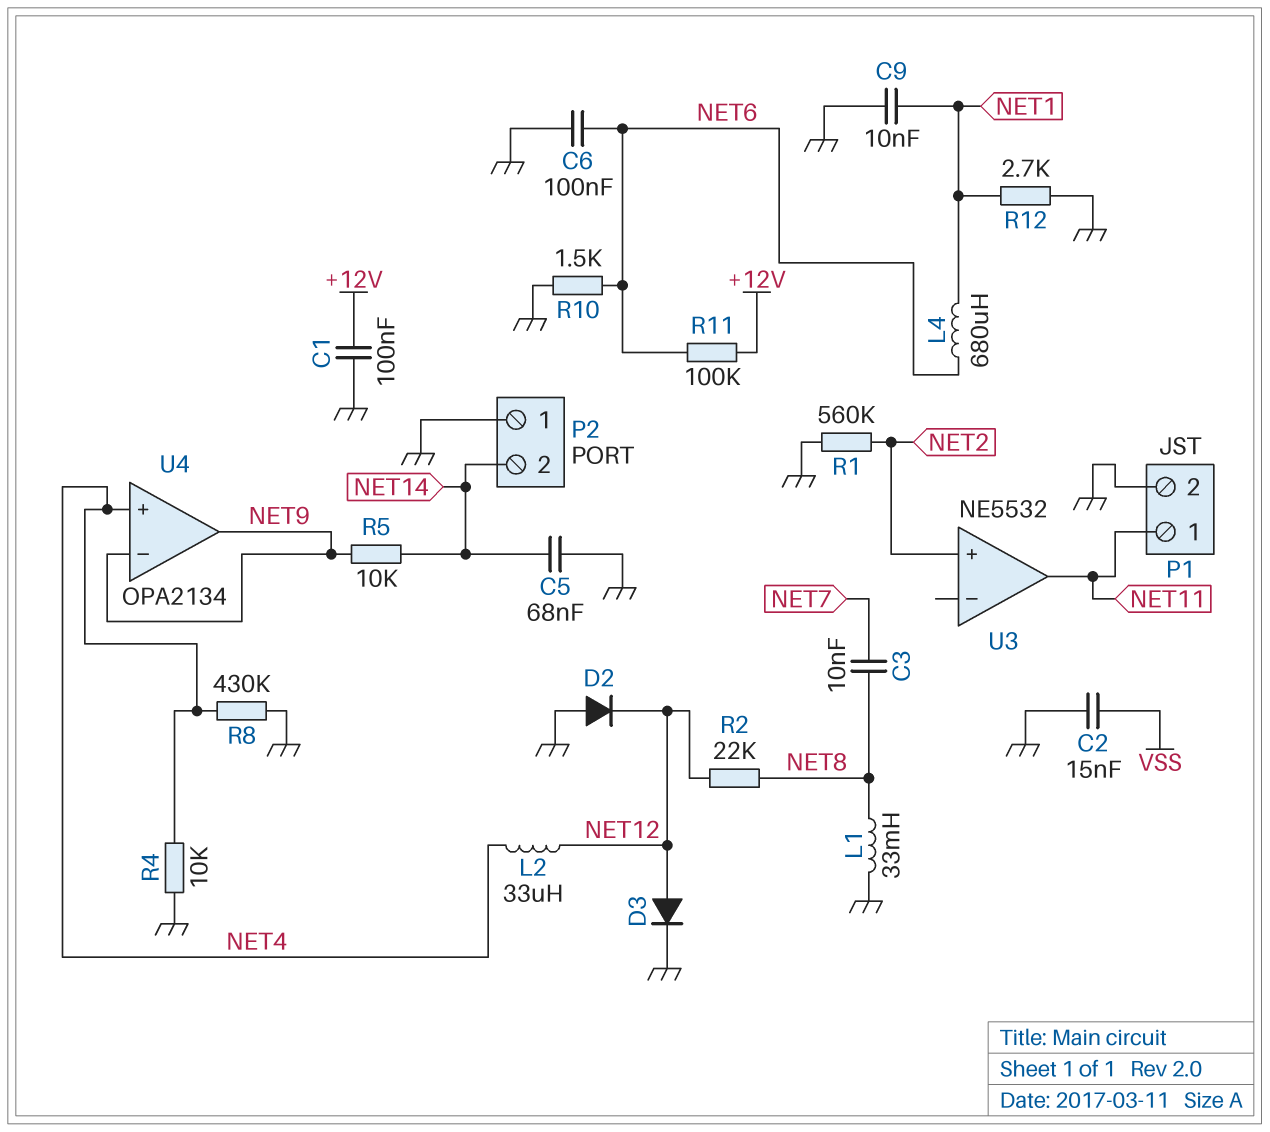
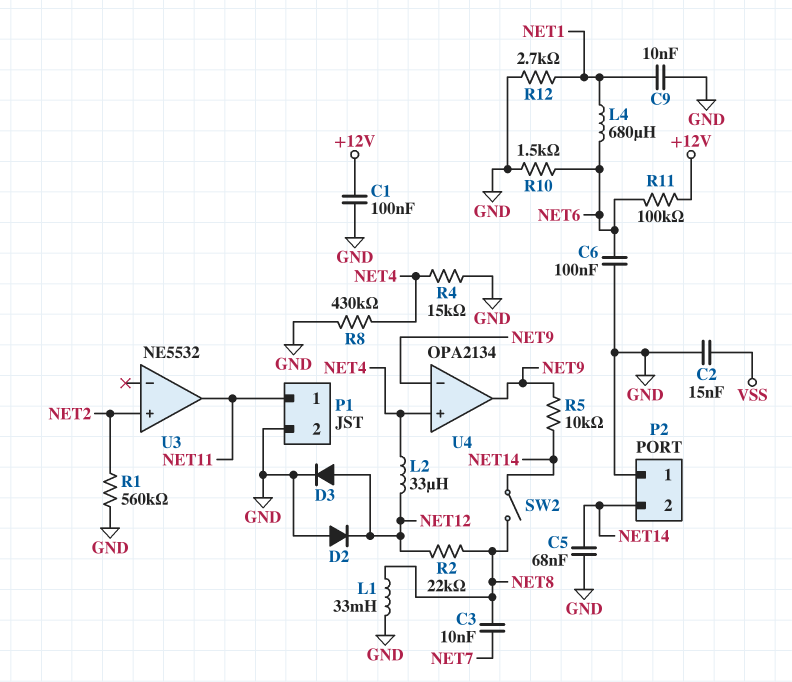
R4: 10k (GND, NET4) -> 15k (GND, NET4)
SW2: none -> switch (NET8, NET14)

